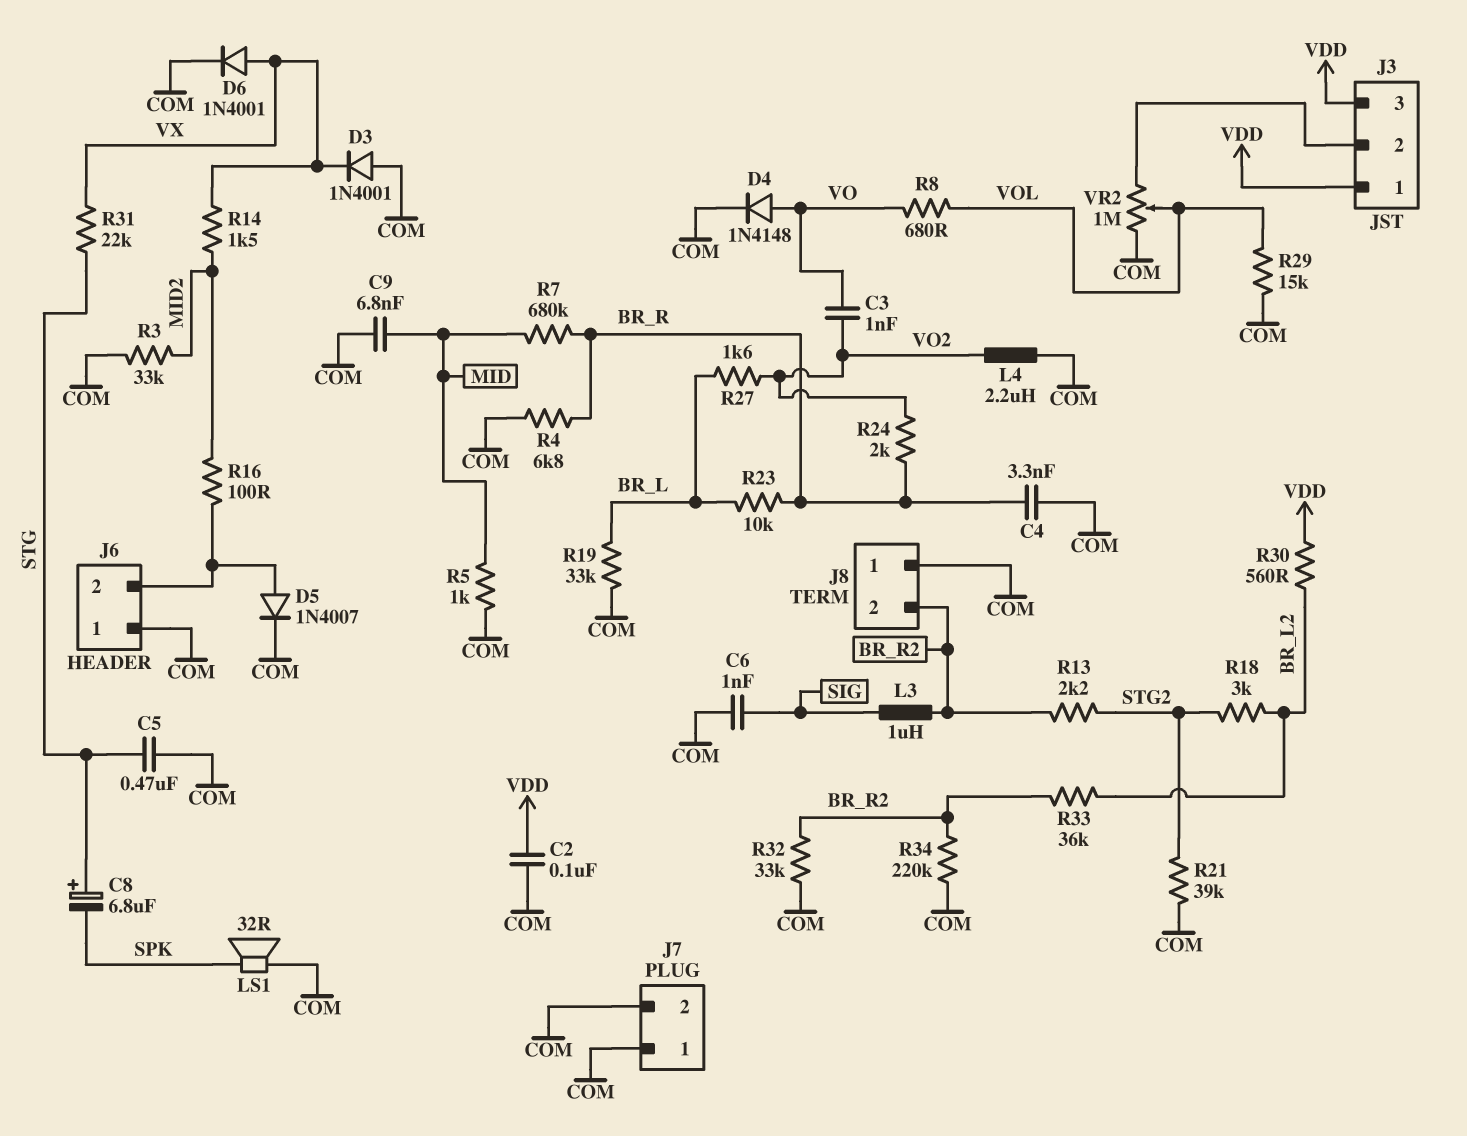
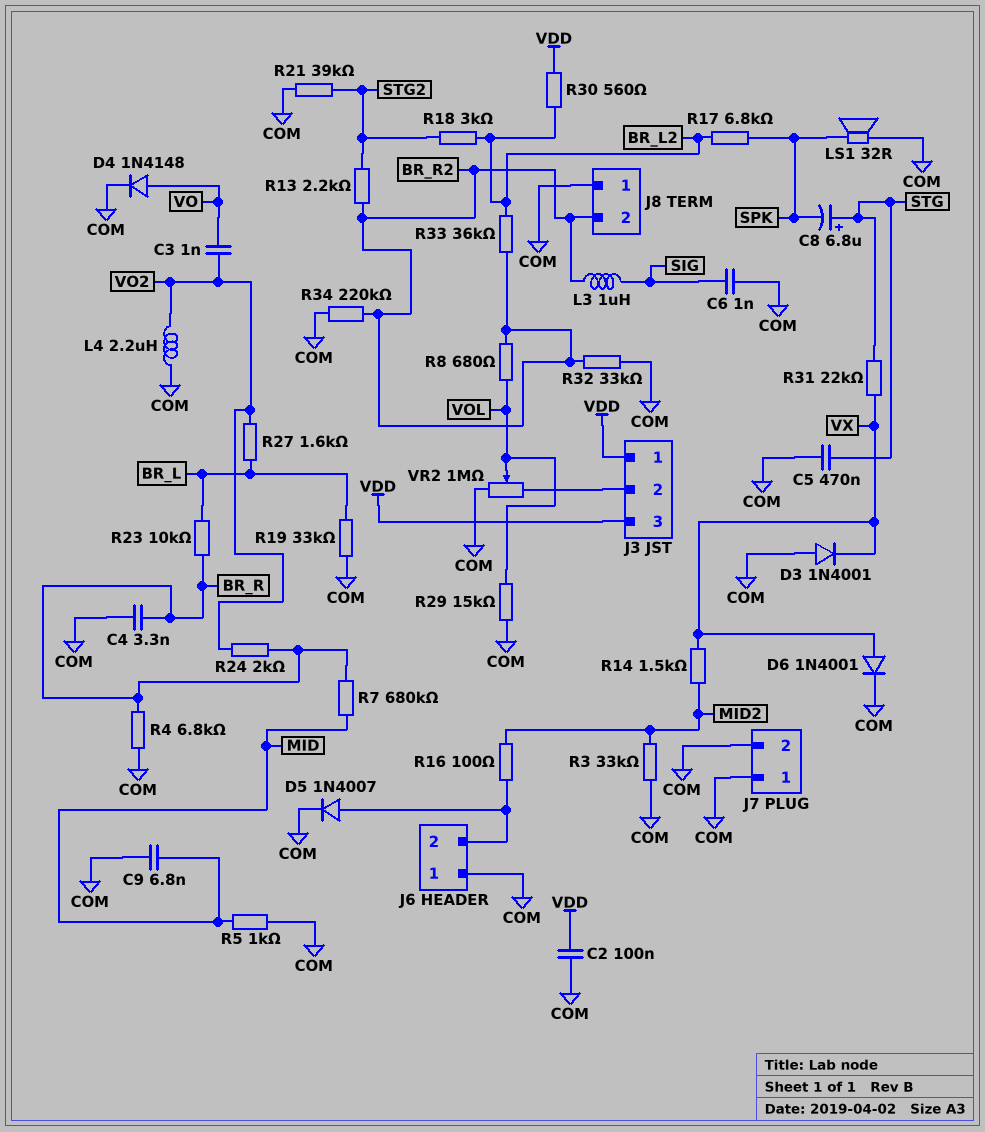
R8: 680 (VO, VOL) -> 680 (BR_R2, VOL)
R17: none -> 6.8k (BR_L2, SPK)

